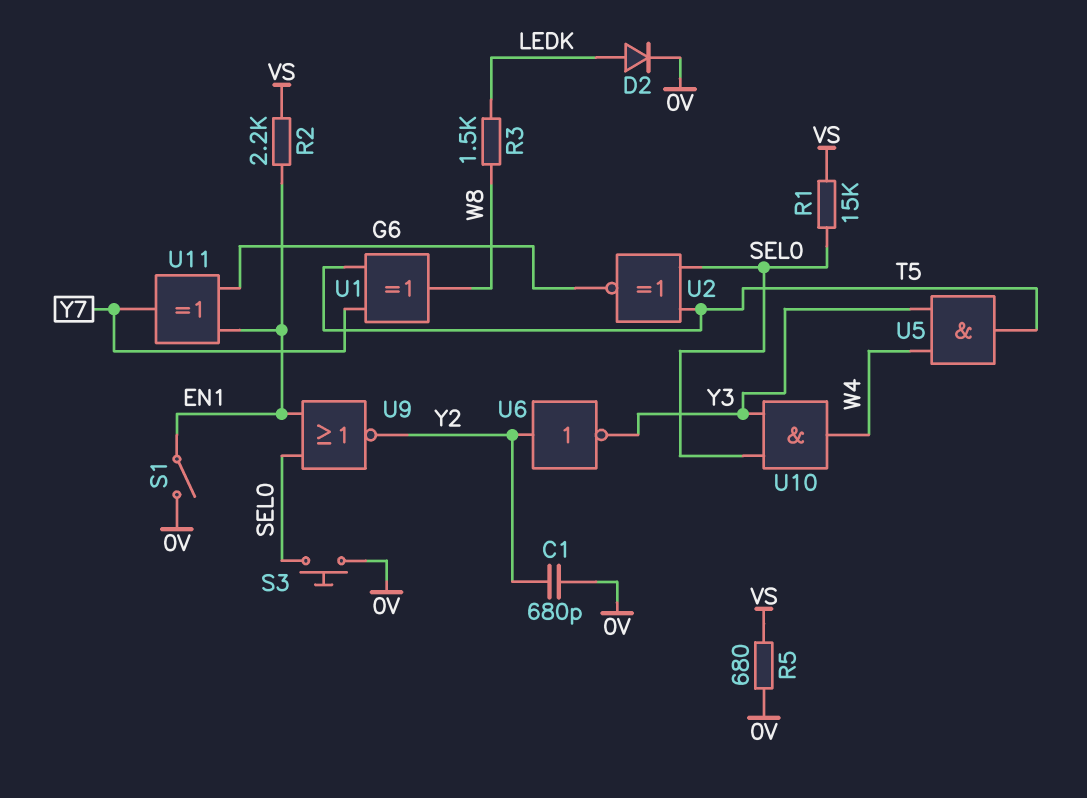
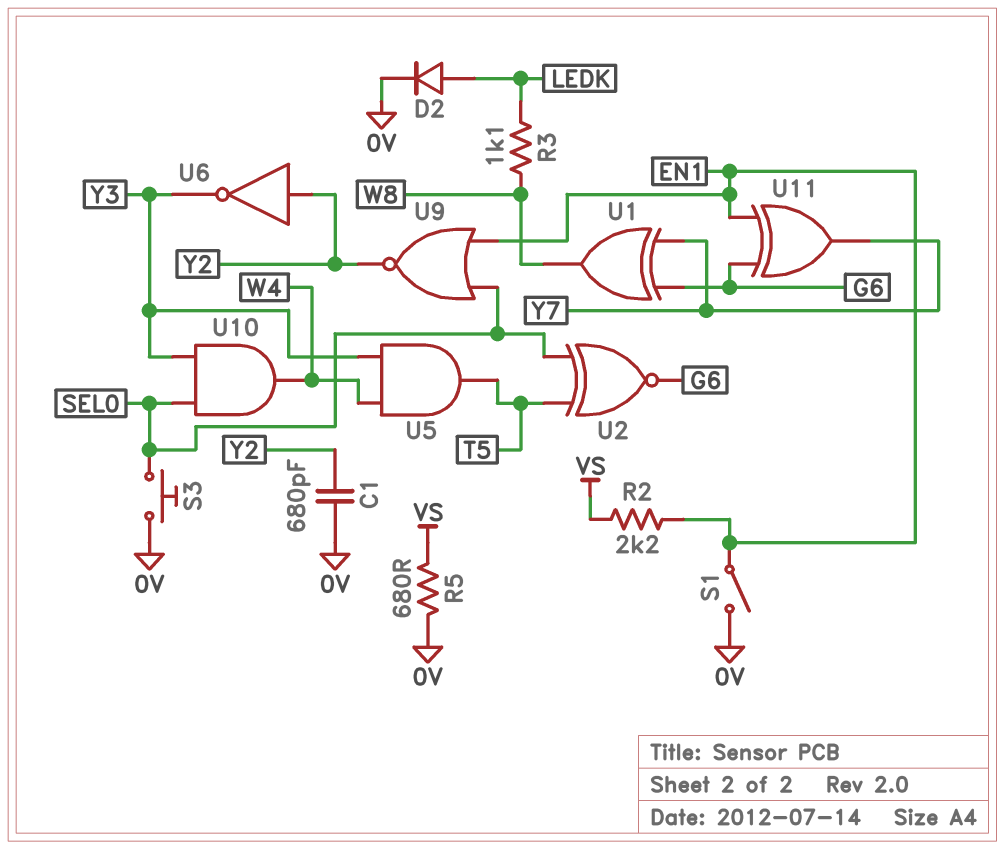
R1: 15k (SEL0, VS) -> none
R3: 1.5k (LEDK, W8) -> 1.1k (LEDK, W8)
U1: XOR (in T5, in Y7, out W8) -> XOR (in G6, in Y7, out W8)

